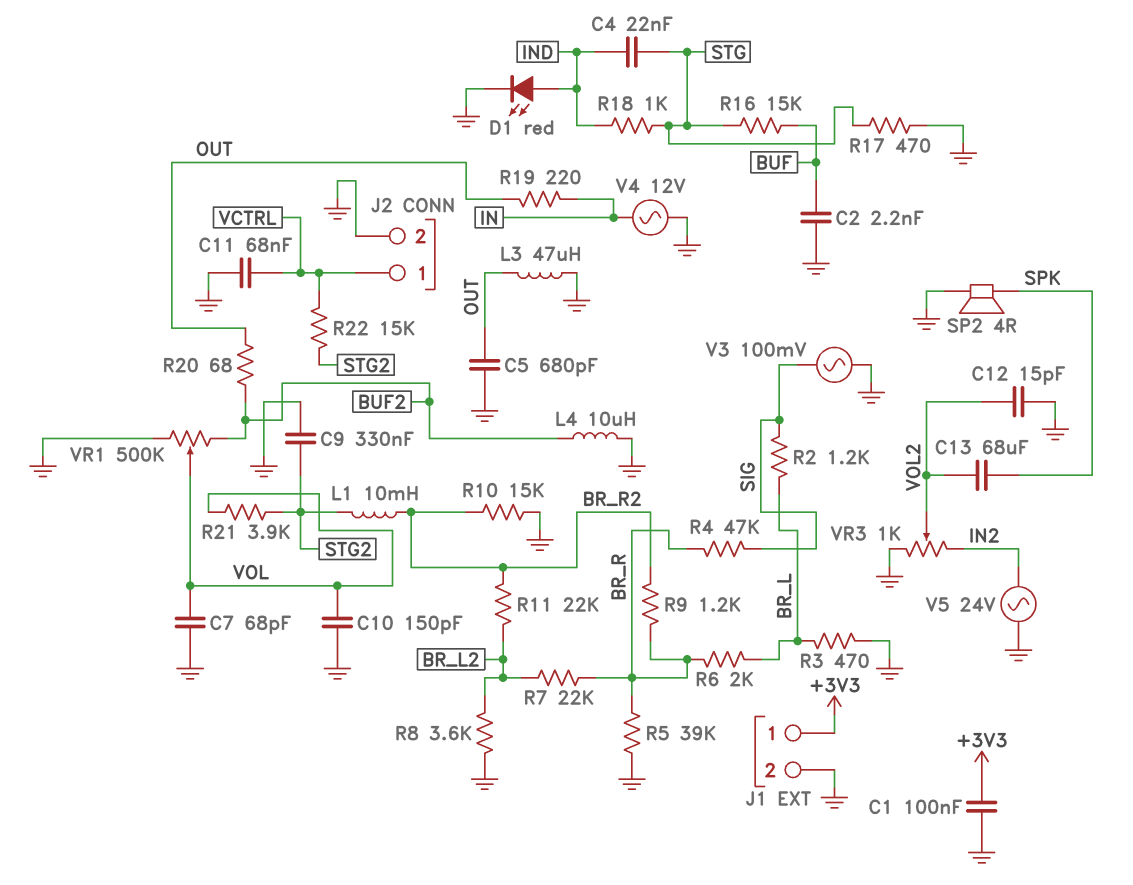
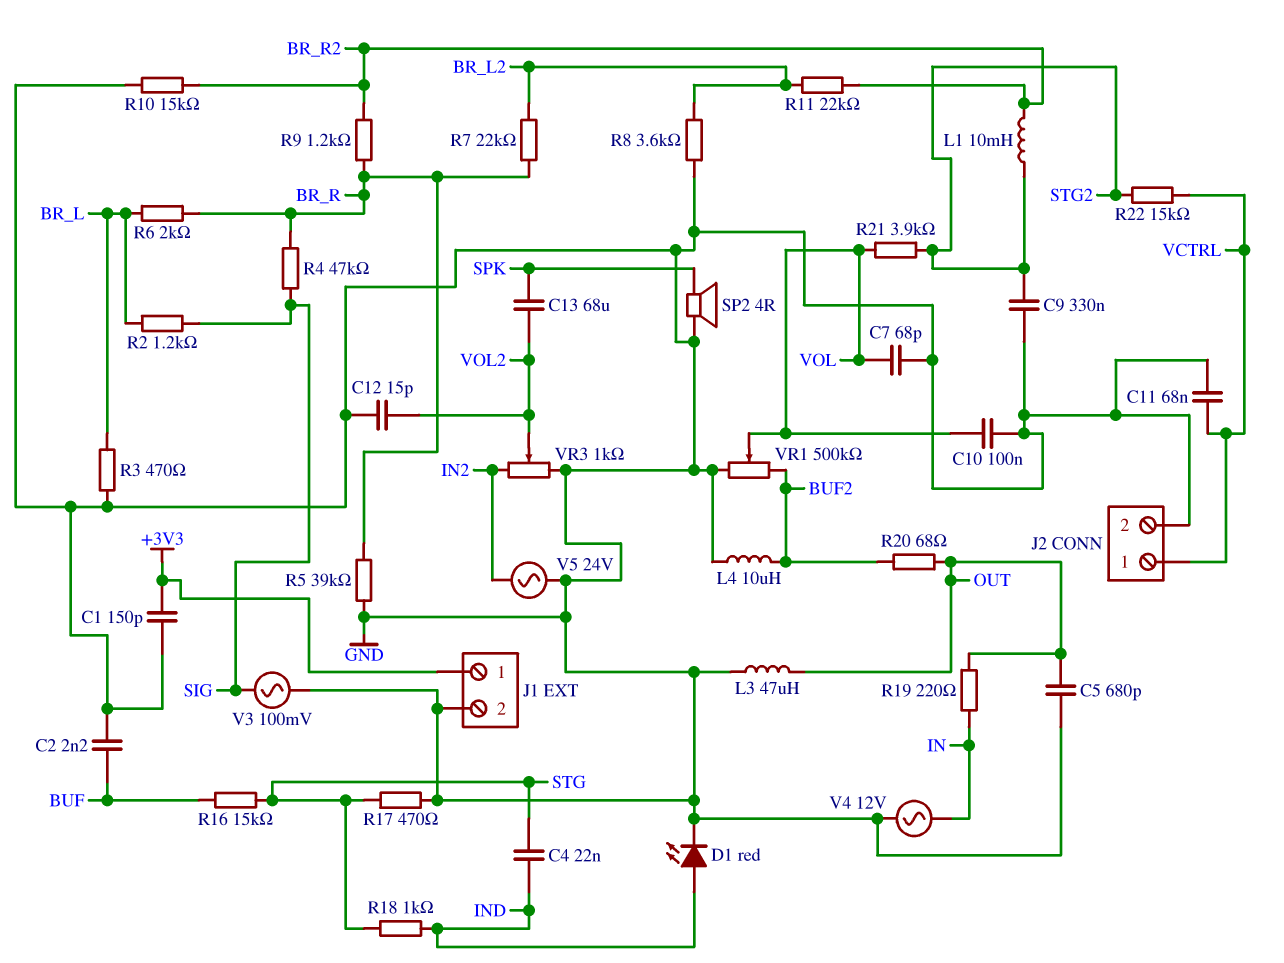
C1: 100nF (+3V3, GND) -> 150pF (+3V3, GND)
C10: 150pF (GND, VOL) -> 100nF (GND, VOL)

